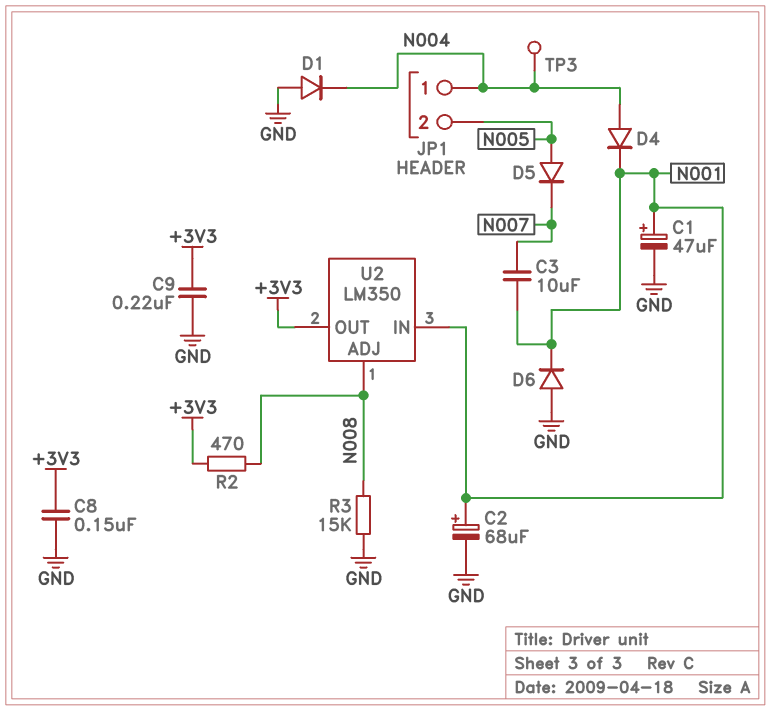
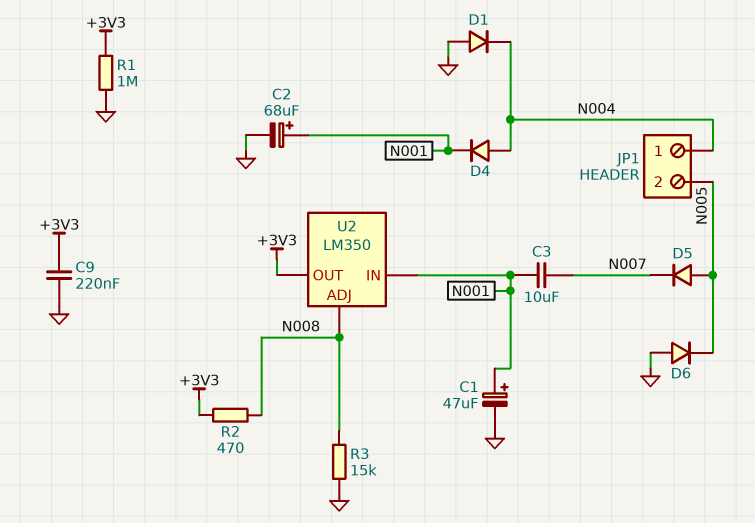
C8: 150nF (+3V3, GND) -> none
D6: diode (A GND, K N001) -> diode (A GND, K N005)
R1: none -> 1M (+3V3, GND)
TP3: test point (N004) -> none

